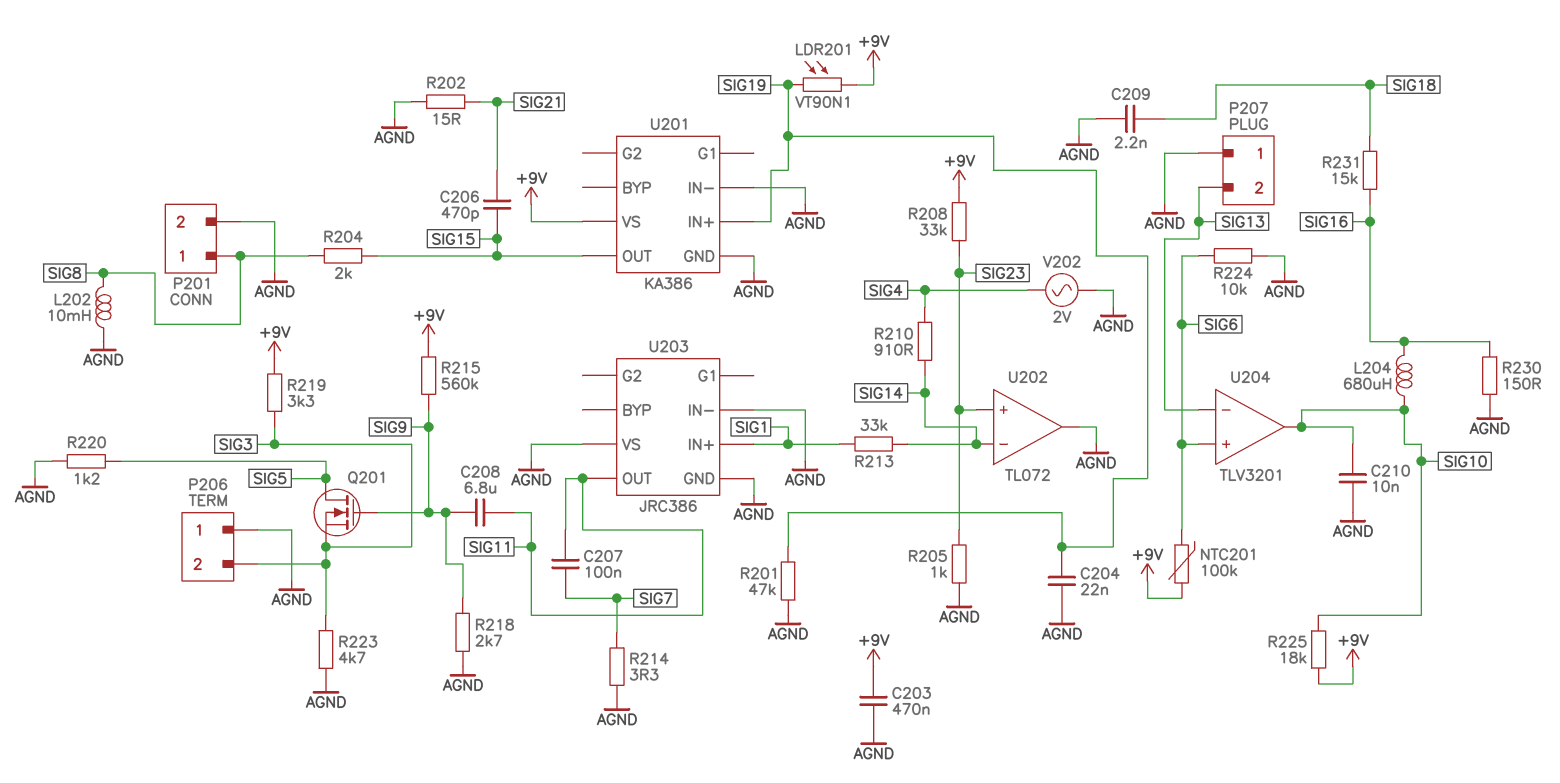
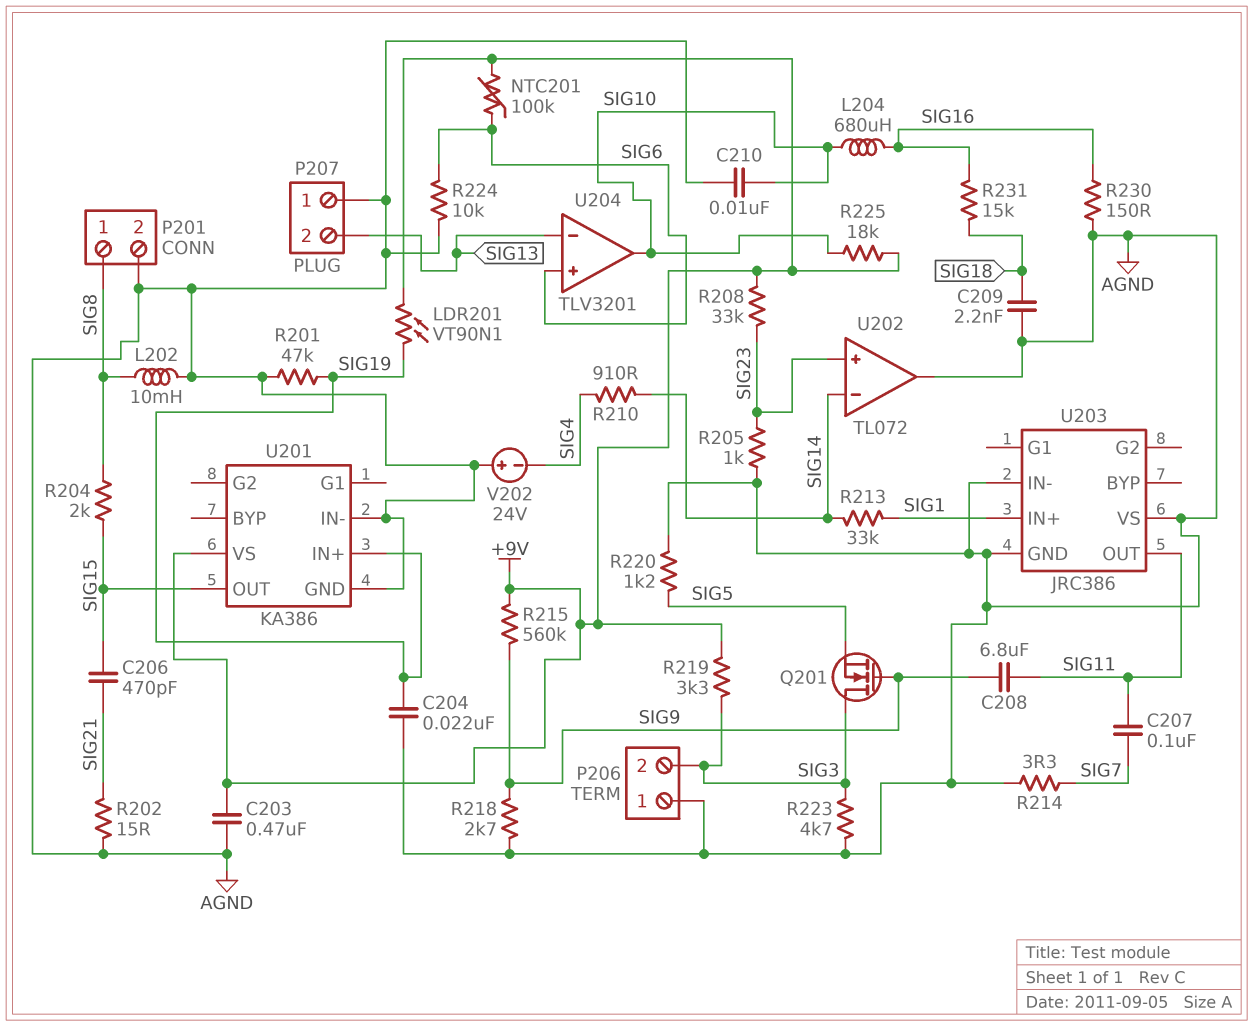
Q201: NMOS (G SIG9, D SIG5, S SIG3) -> NMOS (G SIG9, D SIG3, S SIG5)
V202: AC 2V (AGND, SIG4) -> 24V (plus AGND, minus SIG4)

